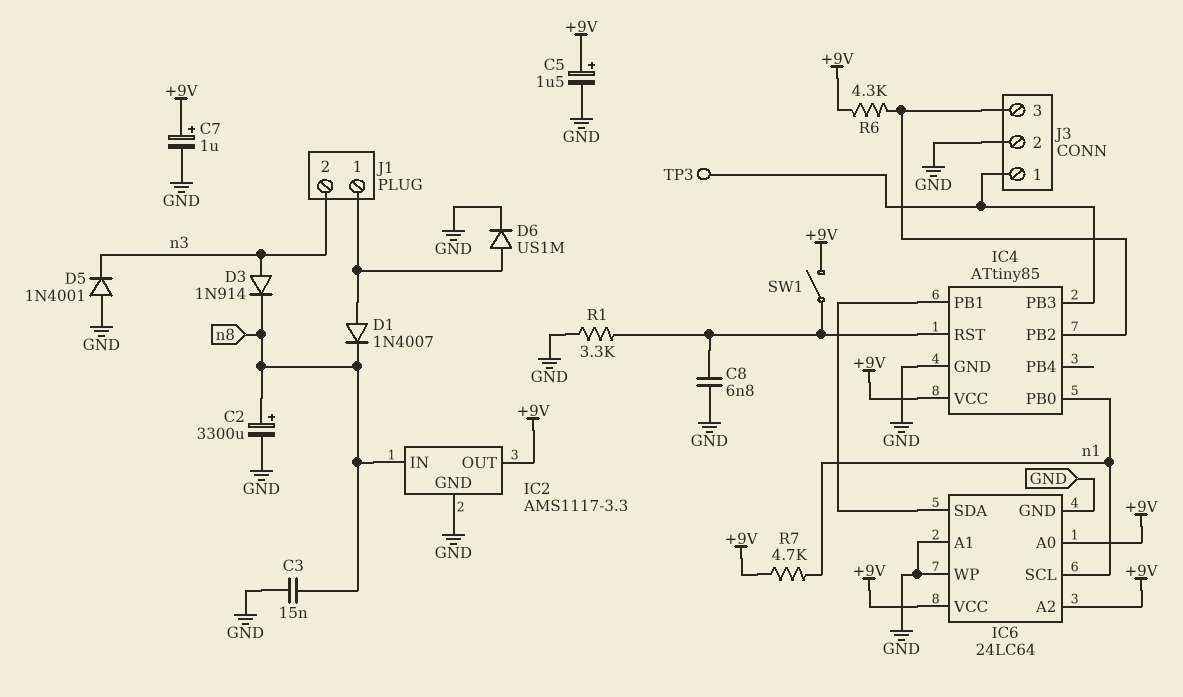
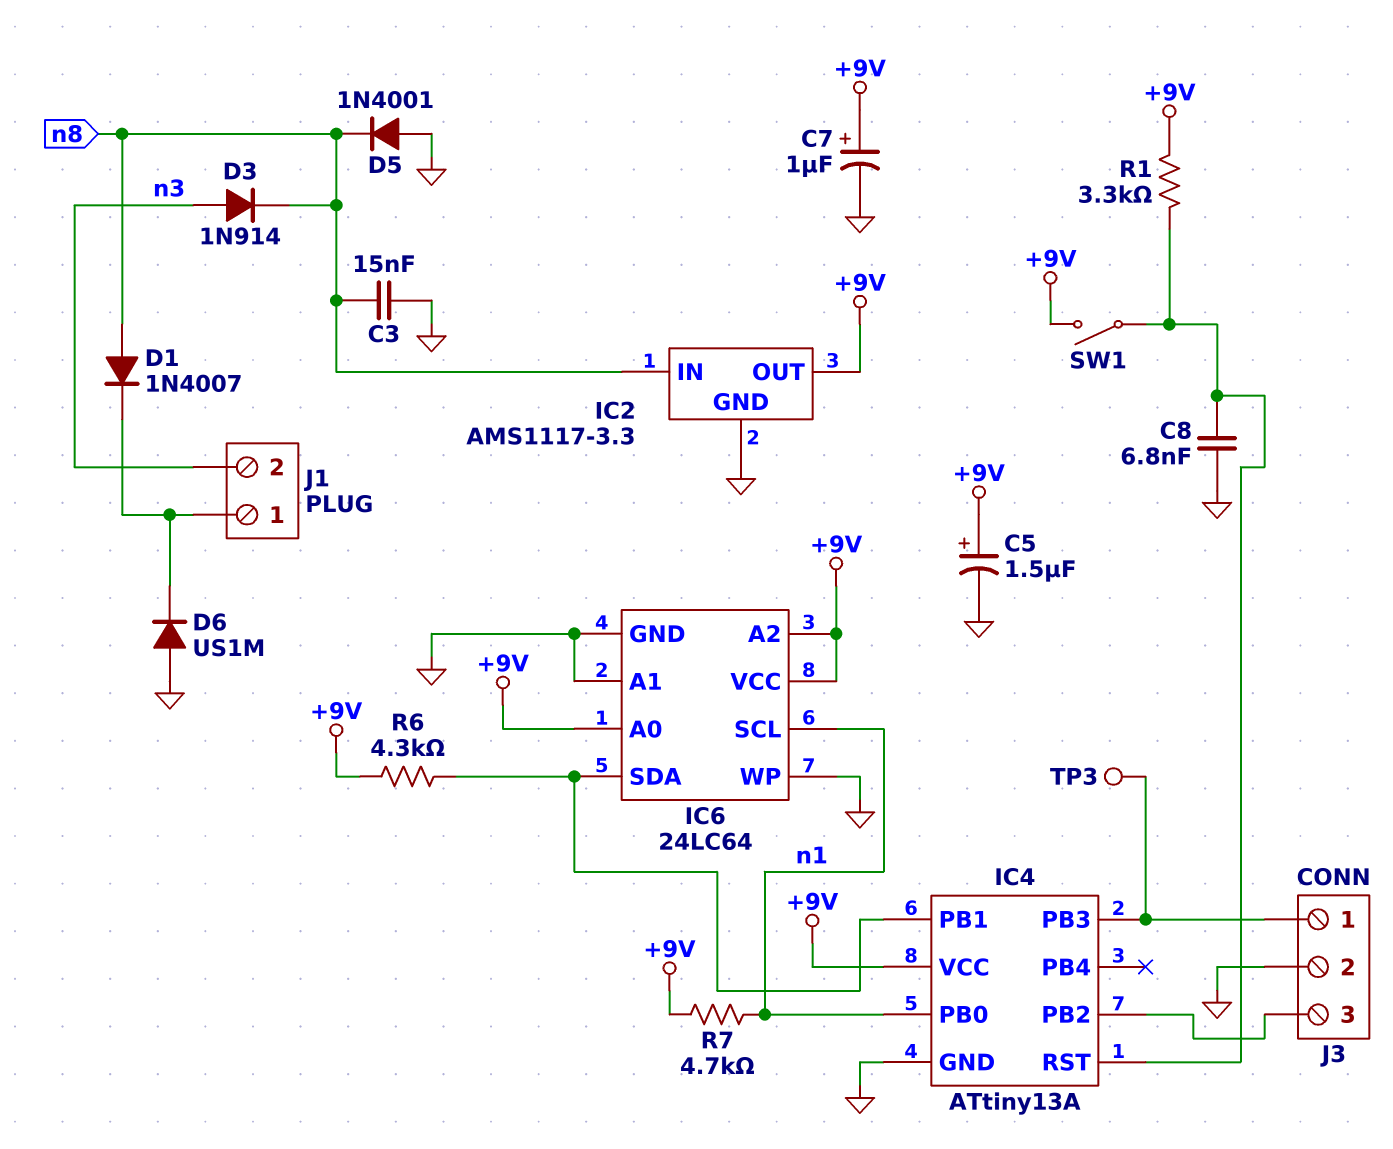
C2: 3300uF (plus n8, minus GND) -> none
D1: diode 1N4007 (A J1/1, K n8) -> diode 1N4007 (A n8, K J1/1)
D5: diode 1N4001 (A GND, K n3) -> diode 1N4001 (A GND, K n8)
D6: diode US1M (A J1/1, K GND) -> diode US1M (A GND, K J1/1)
IC4: ATtiny85 -> ATtiny13A
R1: 3.3k (GND, IC4/RST) -> 3.3k (+9V, IC4/RST)
R6: 4.3k (+9V, IC4/PB2) -> 4.3k (+9V, IC4/PB1)

